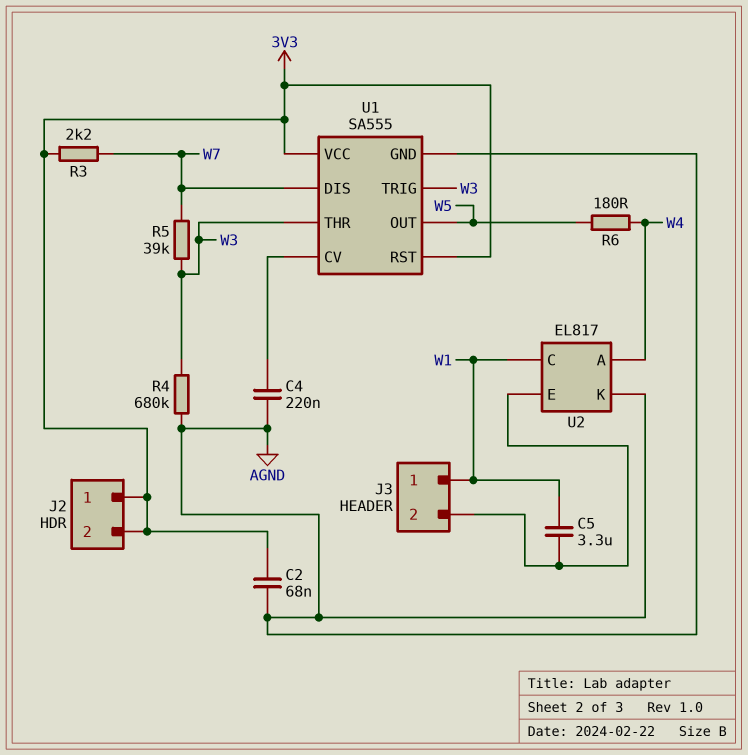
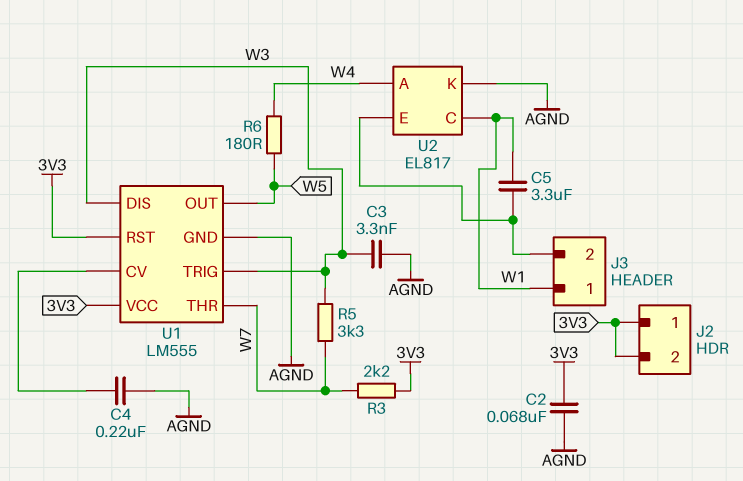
C3: none -> 3.3nF (AGND, W3)
R4: 680k (AGND, W3) -> none
R5: 39k (W3, W7) -> 3.3k (W3, W7)
U1: SA555 -> LM555
U1 pin DIS: W7 -> W3
U1 pin THR: W3 -> W7

